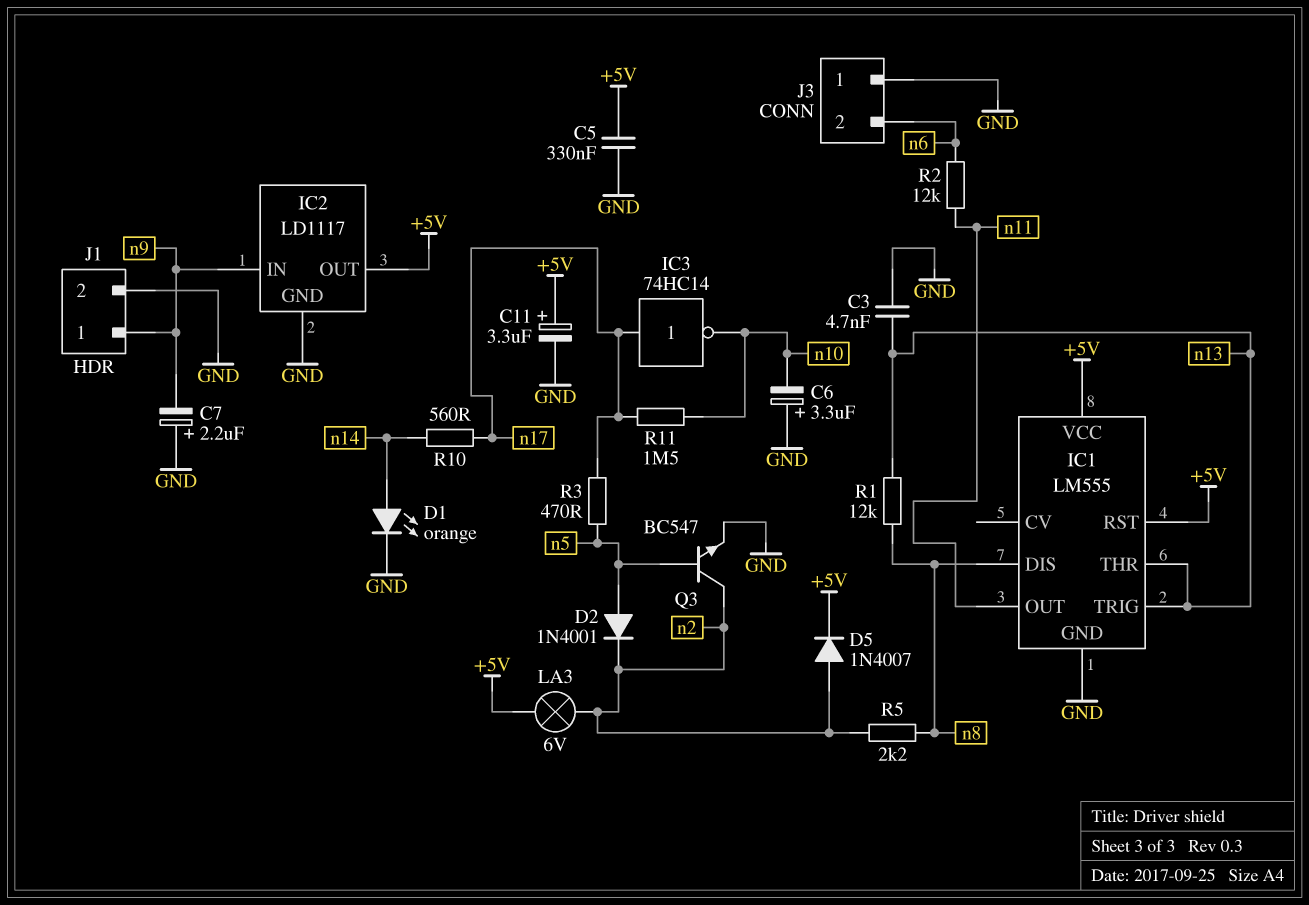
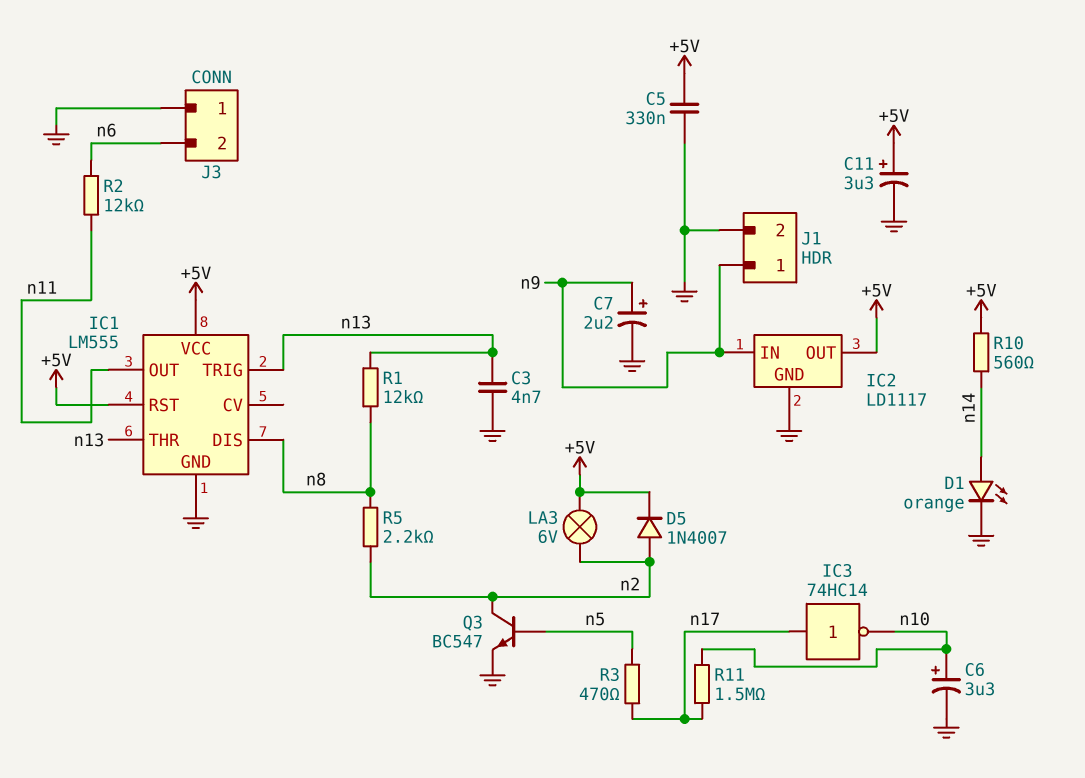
C6: 3.3uF (plus GND, minus n10) -> 3.3uF (plus n10, minus GND)
C7: 2.2uF (plus GND, minus n9) -> 2.2uF (plus n9, minus GND)
D2: diode 1N4001 (A n5, K n2) -> none
R10: 560 (n14, n17) -> 560 (+5V, n14)

